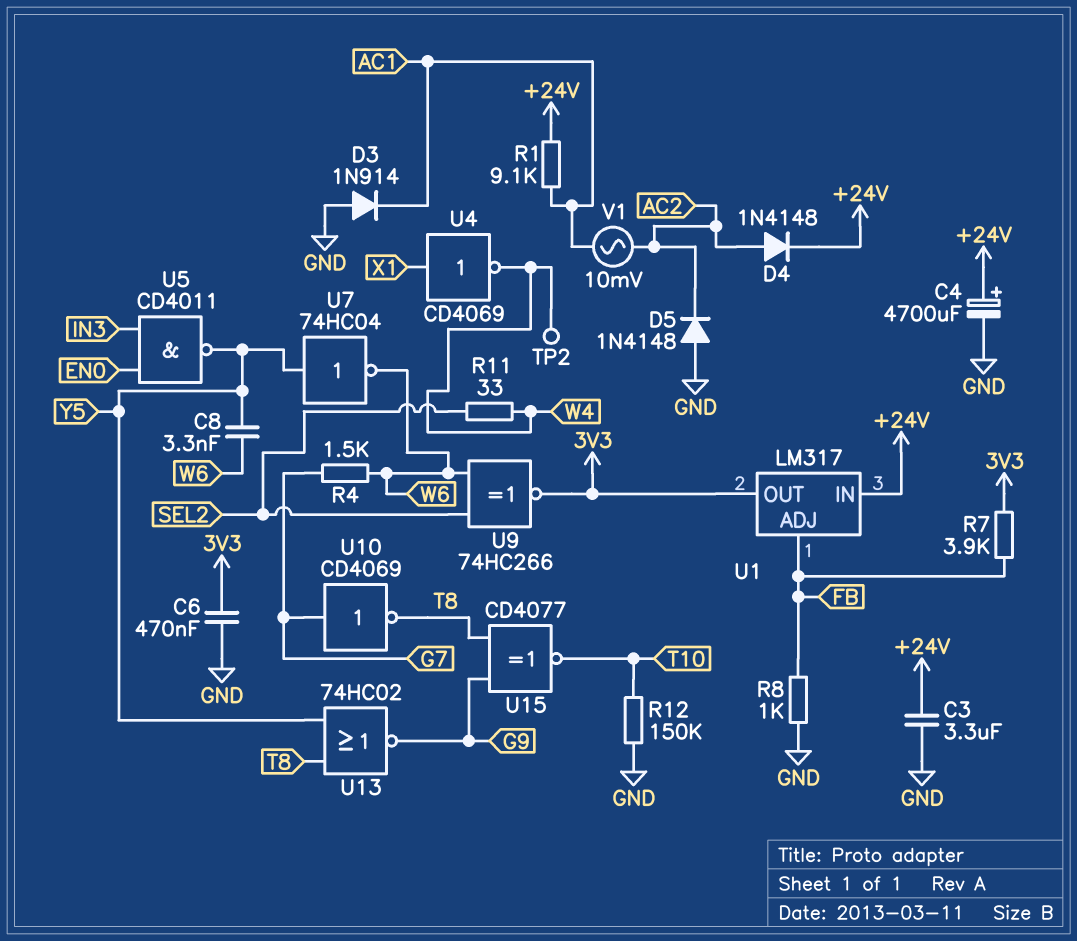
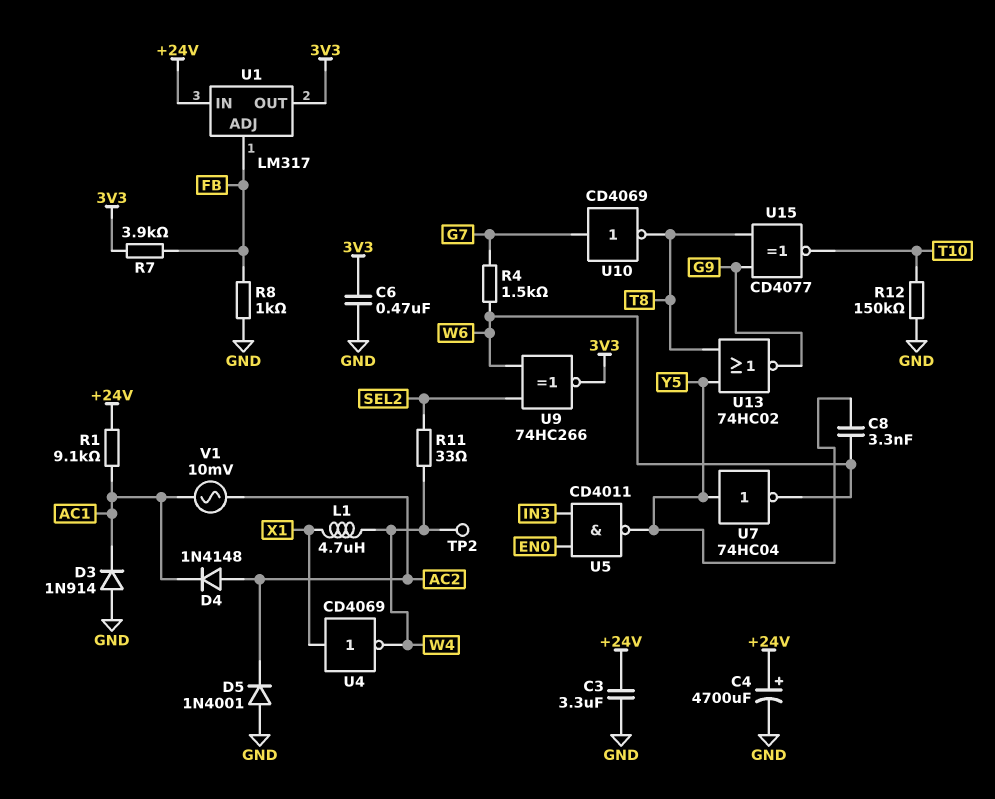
D4: diode 1N4148 (A AC2, K +24V) -> diode 1N4148 (A AC2, K AC1)
D5: diode 1N4148 (A GND, K AC2) -> diode 1N4001 (A GND, K AC2)
L1: none -> 4.7uH (W4, X1)

